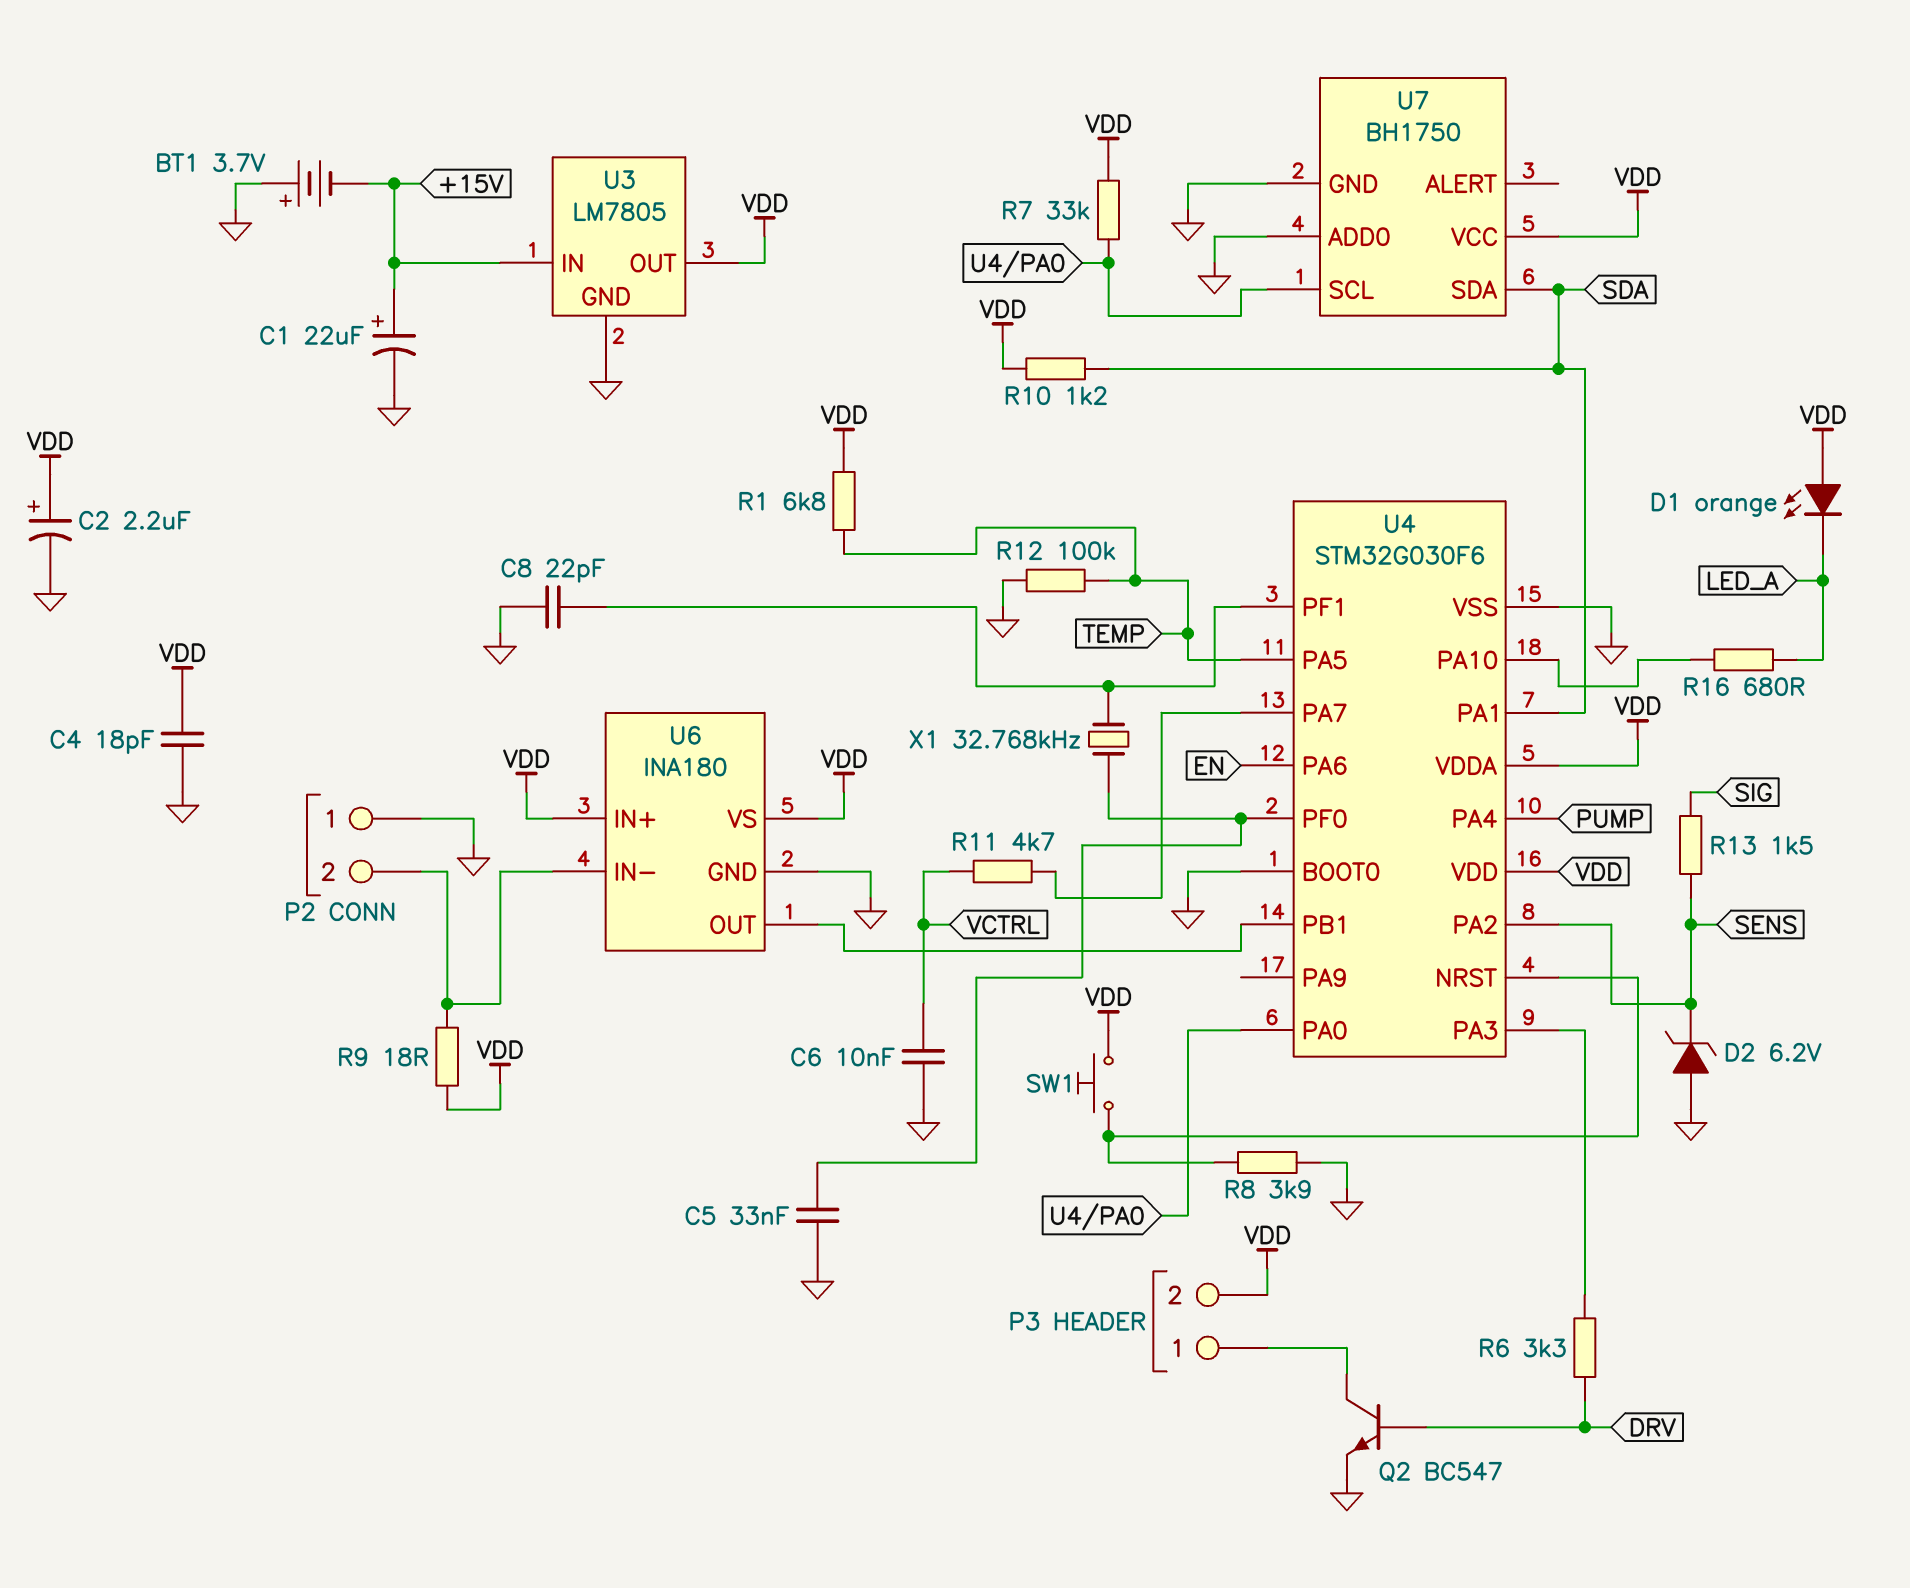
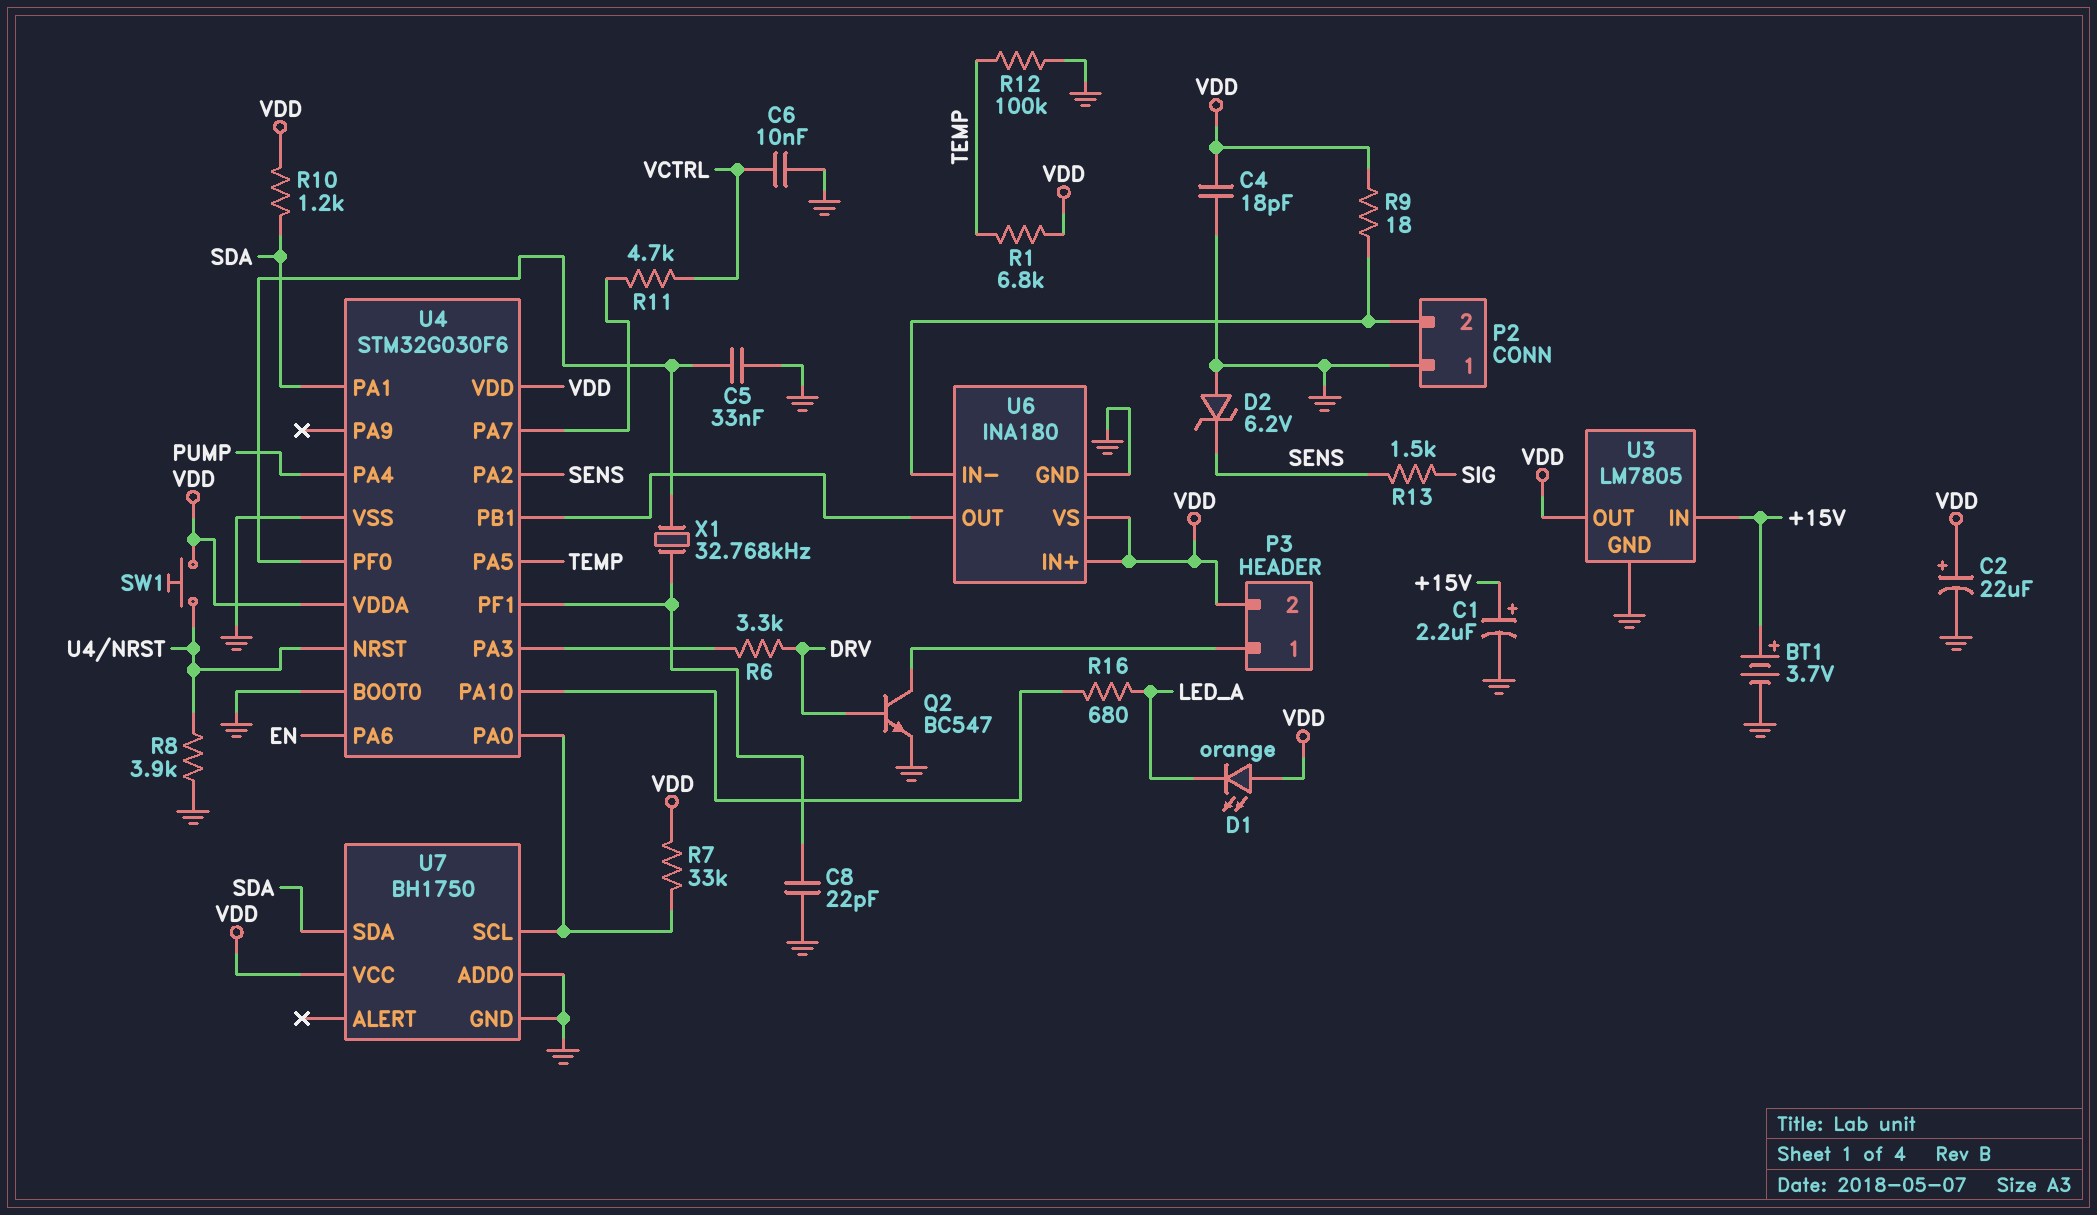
BT1: 3.7V (plus GND, minus +15V) -> 3.7V (plus +15V, minus GND)
C1: 22uF (plus +15V, minus GND) -> 2.2uF (plus +15V, minus GND)
C2: 2.2uF (plus VDD, minus GND) -> 22uF (plus VDD, minus GND)

